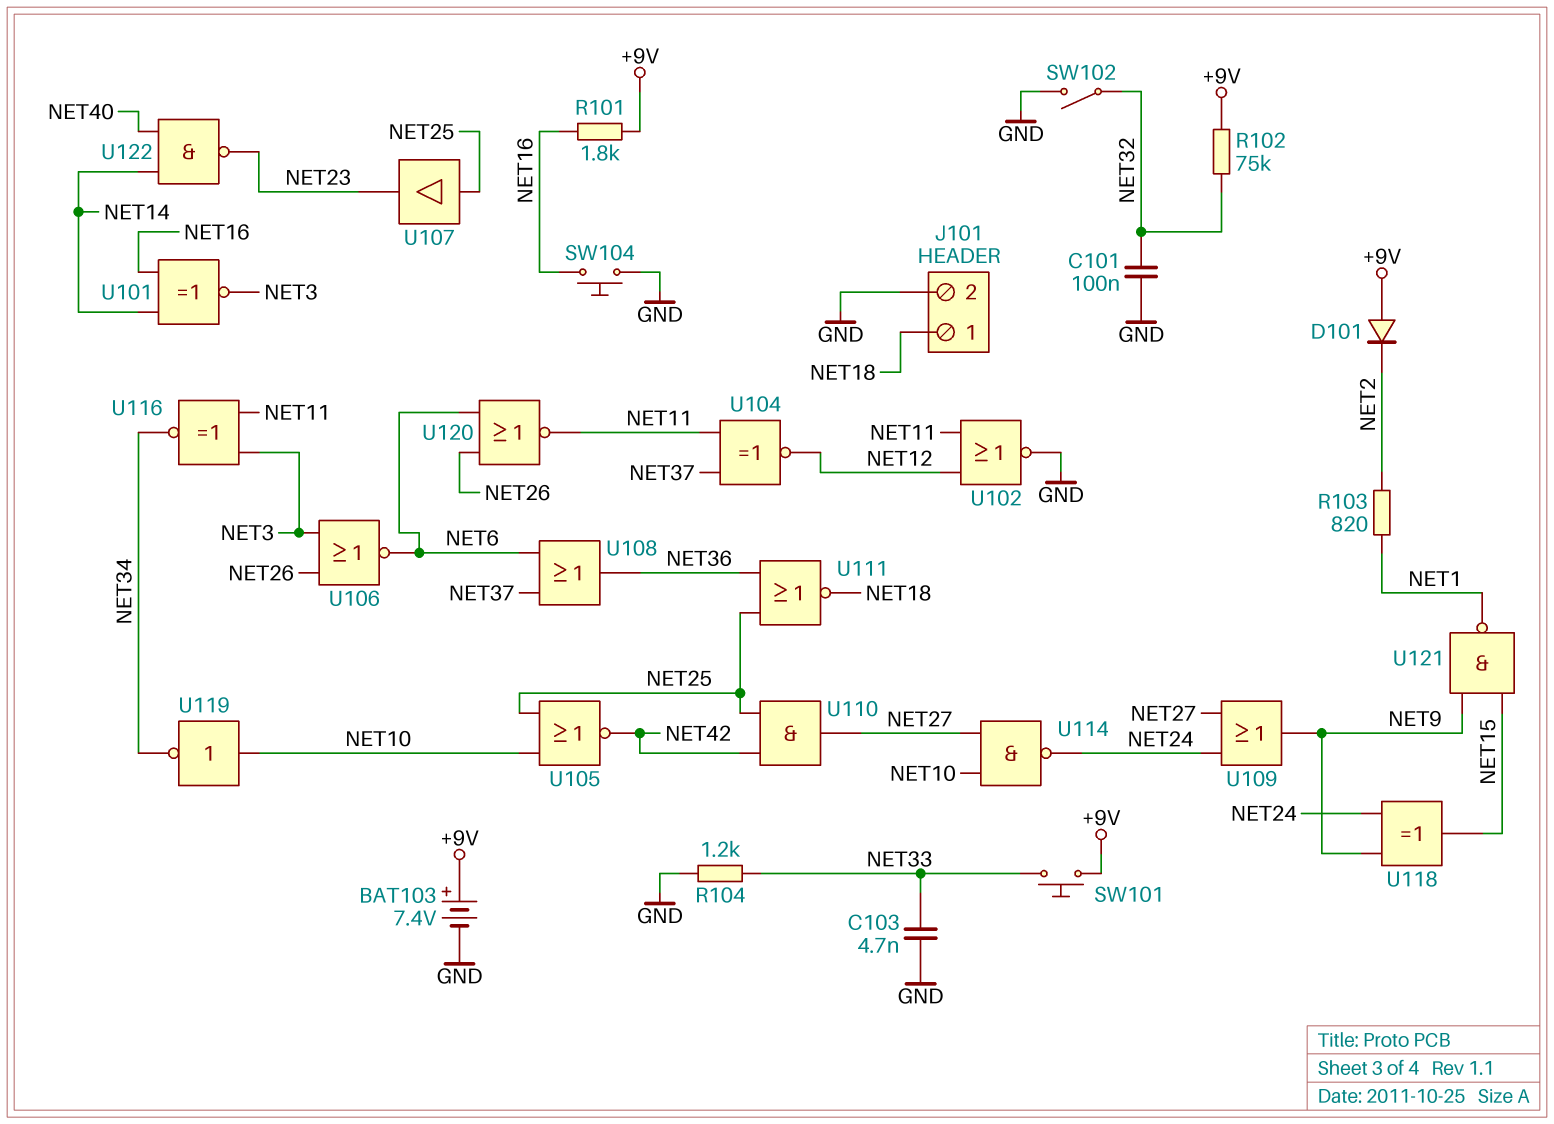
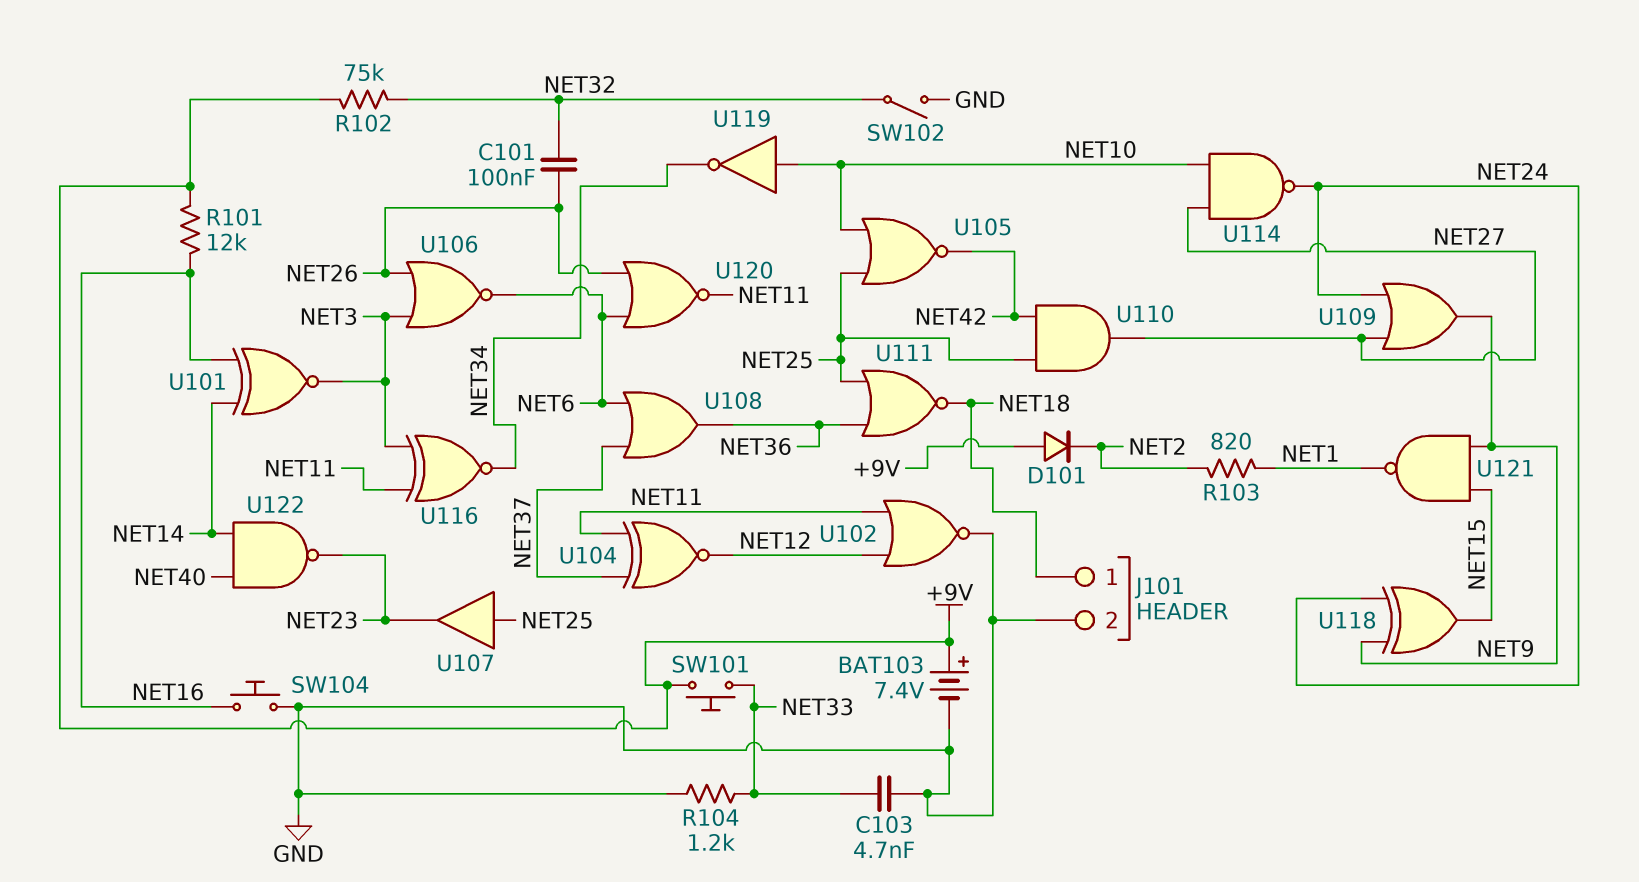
C101: 100nF (GND, NET32) -> 100nF (NET26, NET32)
R101: 1.8k (+9V, NET16) -> 12k (+9V, NET16)

